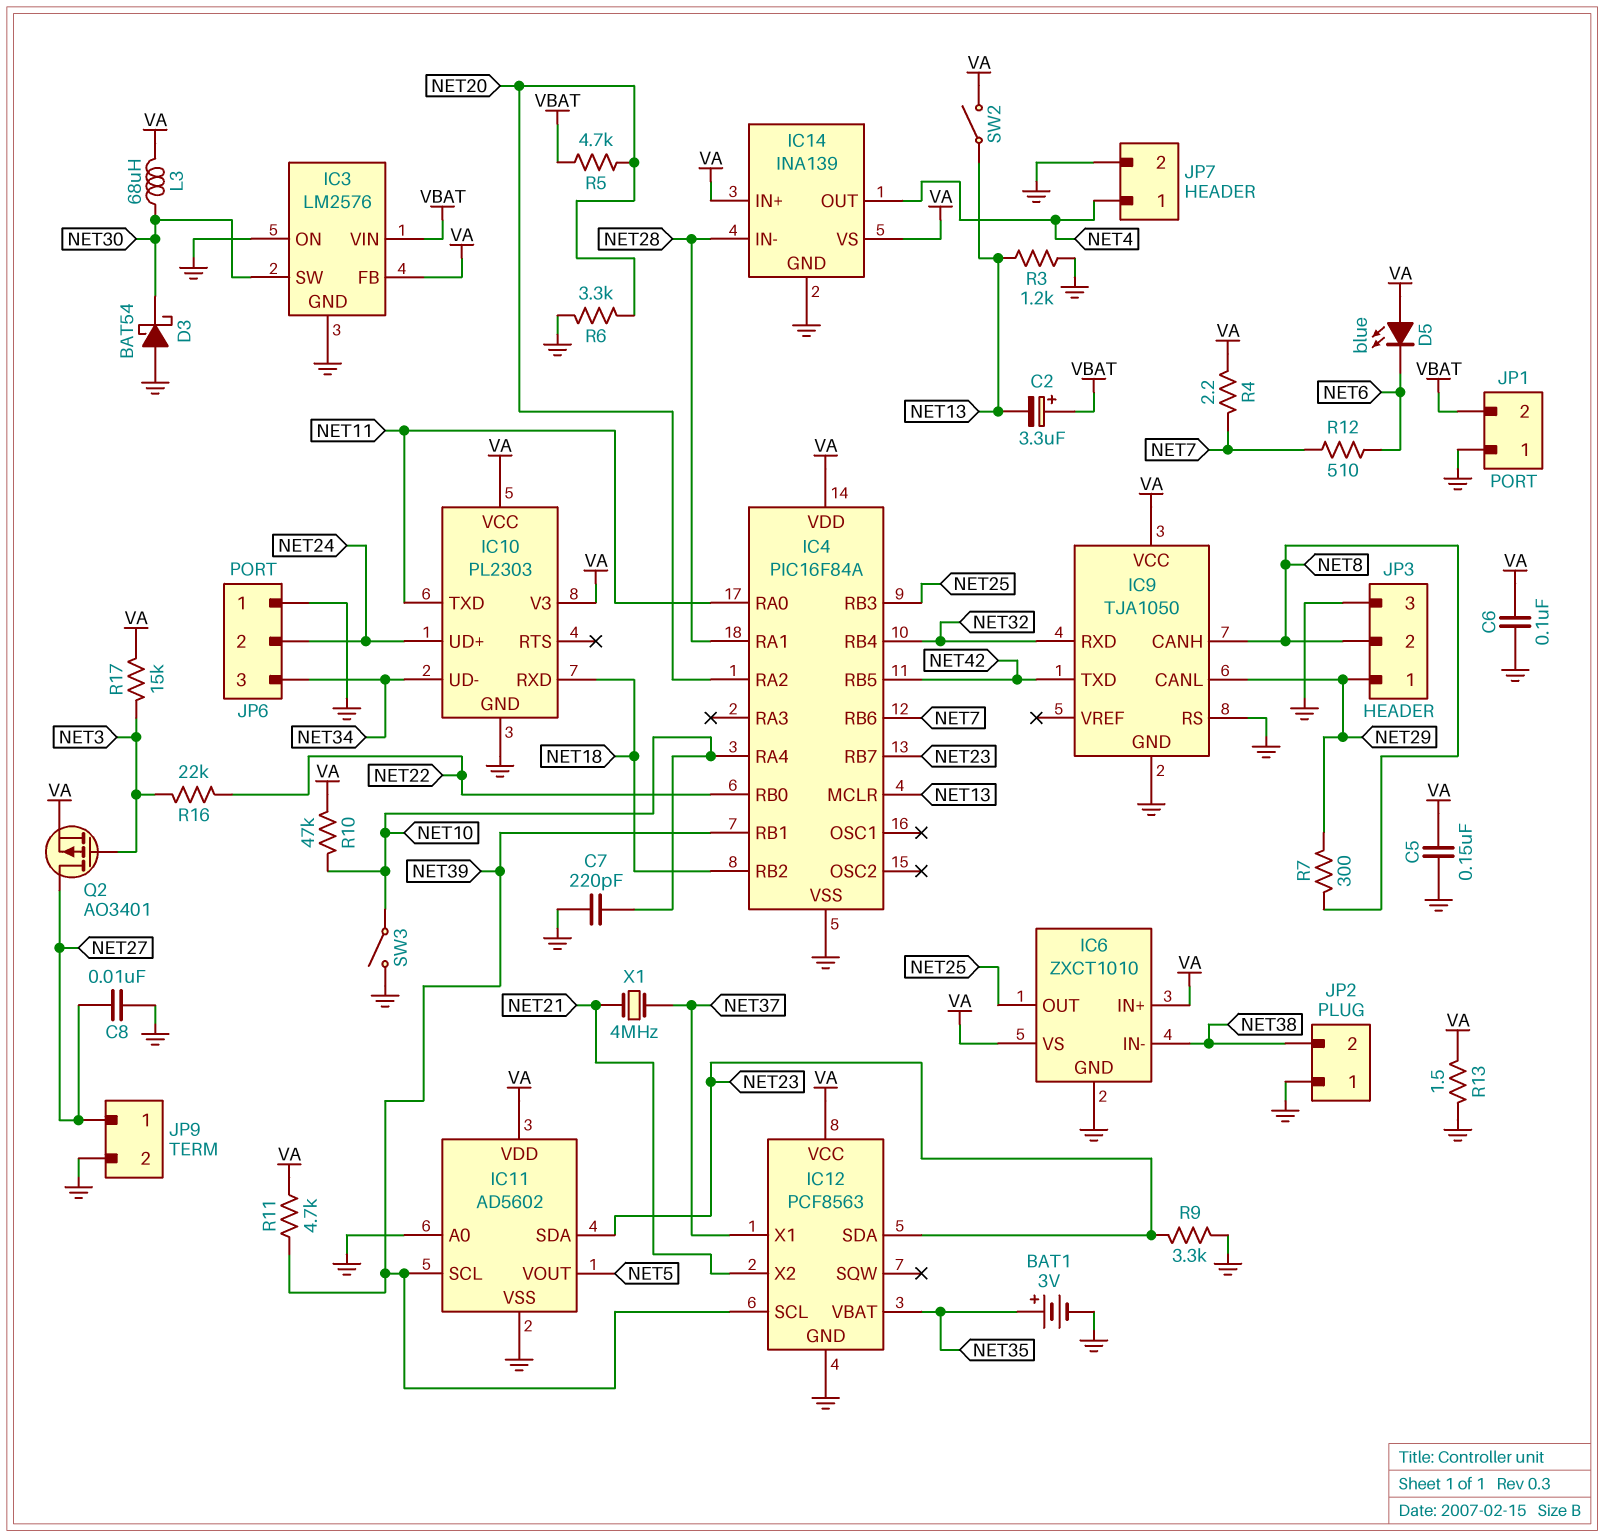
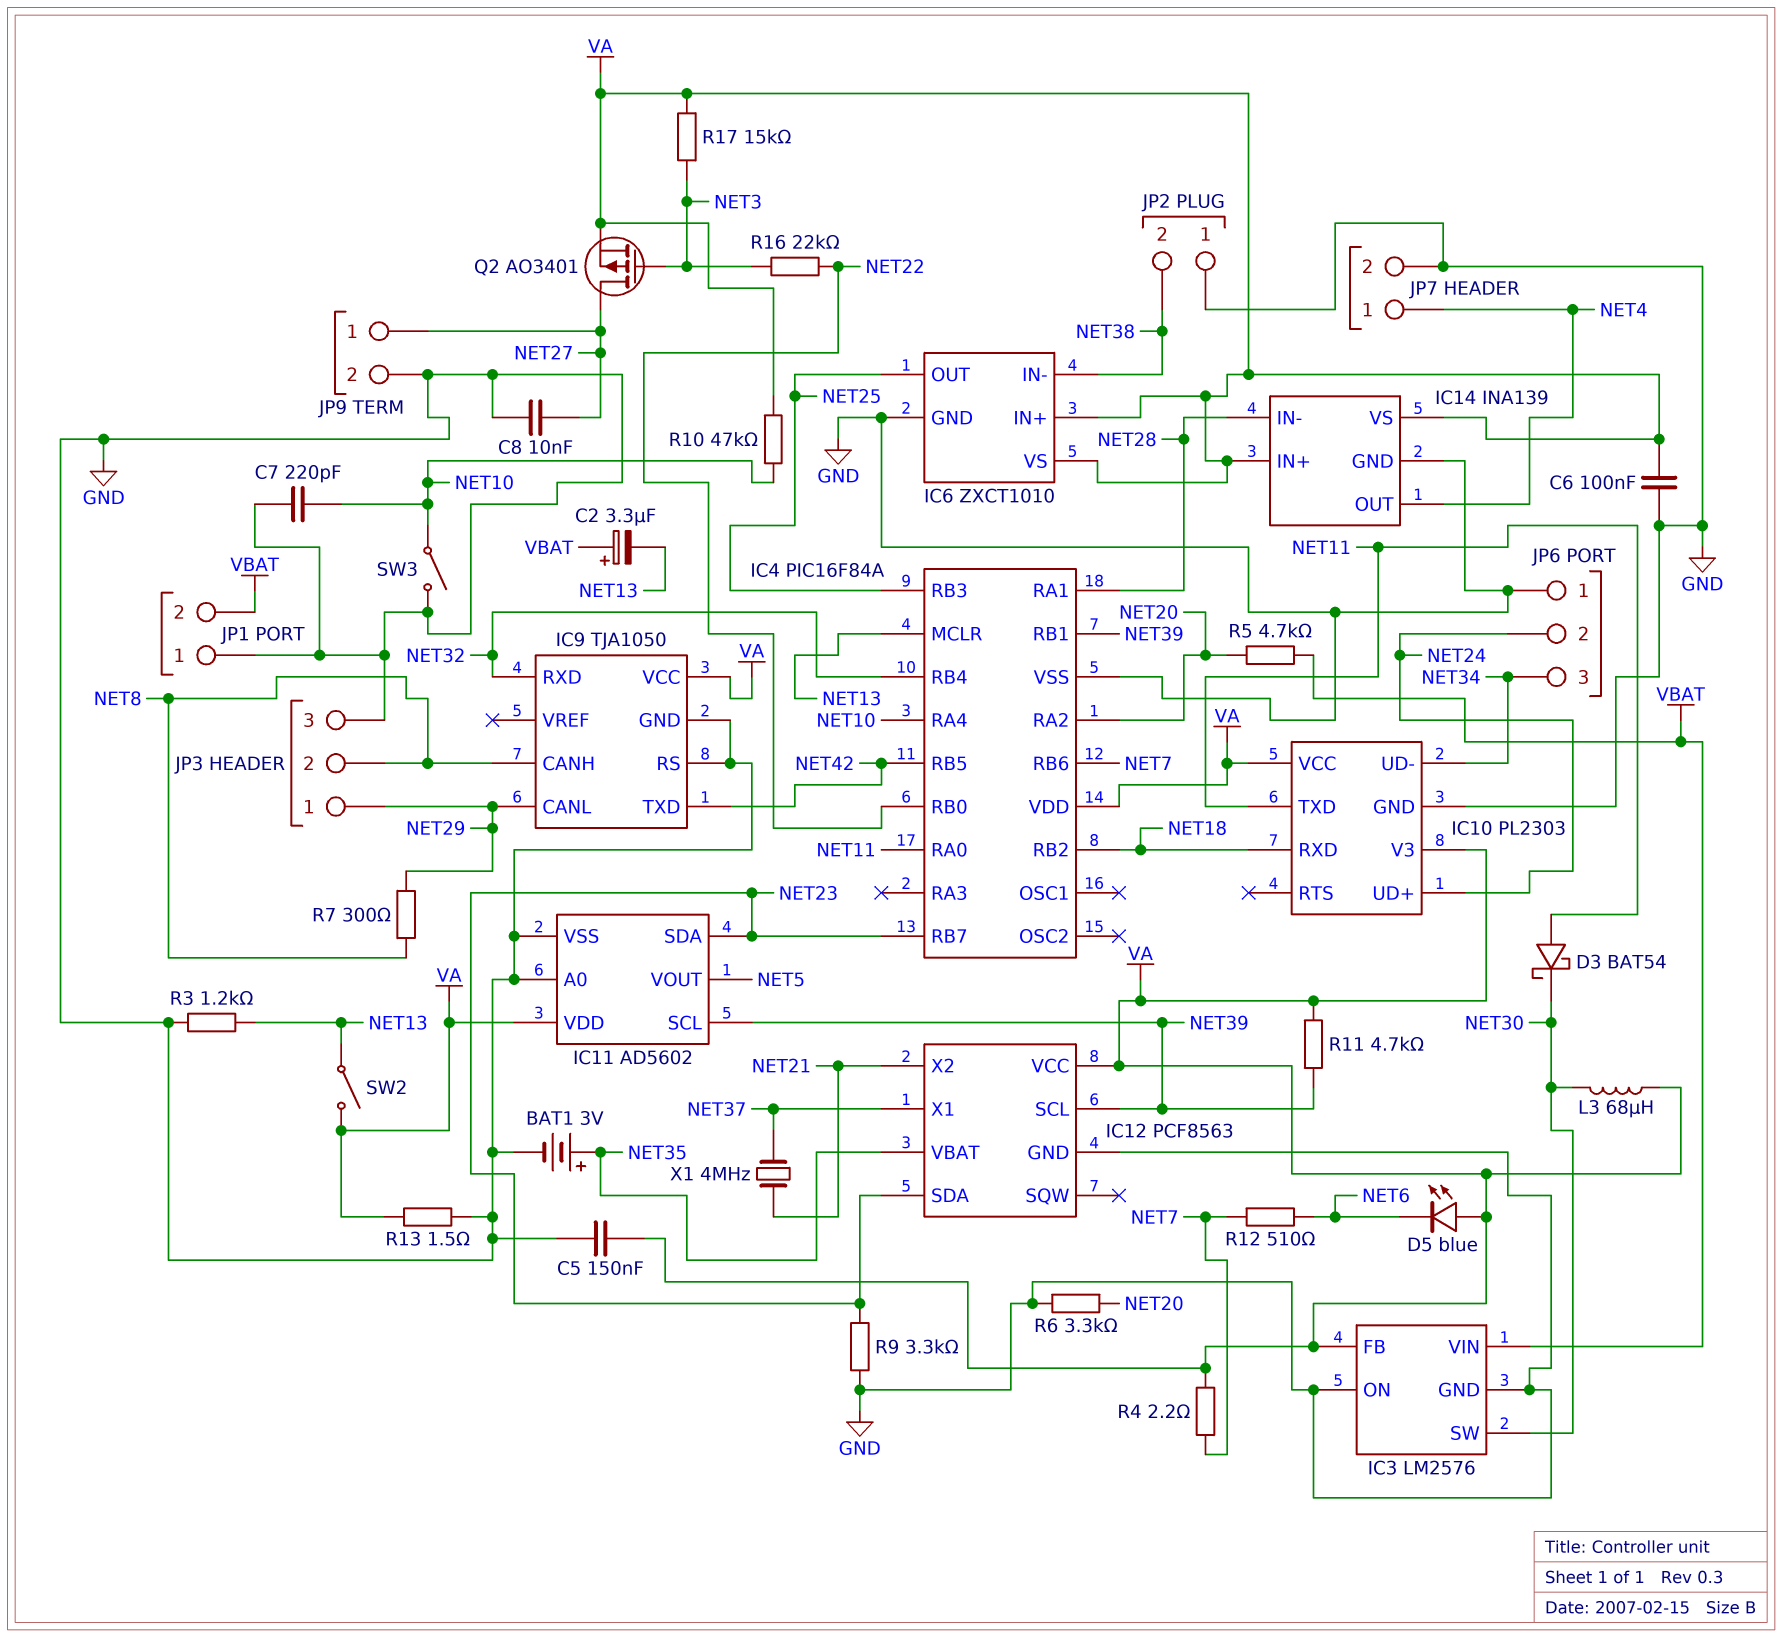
D3: schottky BAT54 (A GND, K NET30) -> schottky BAT54 (A NET11, K NET30)

